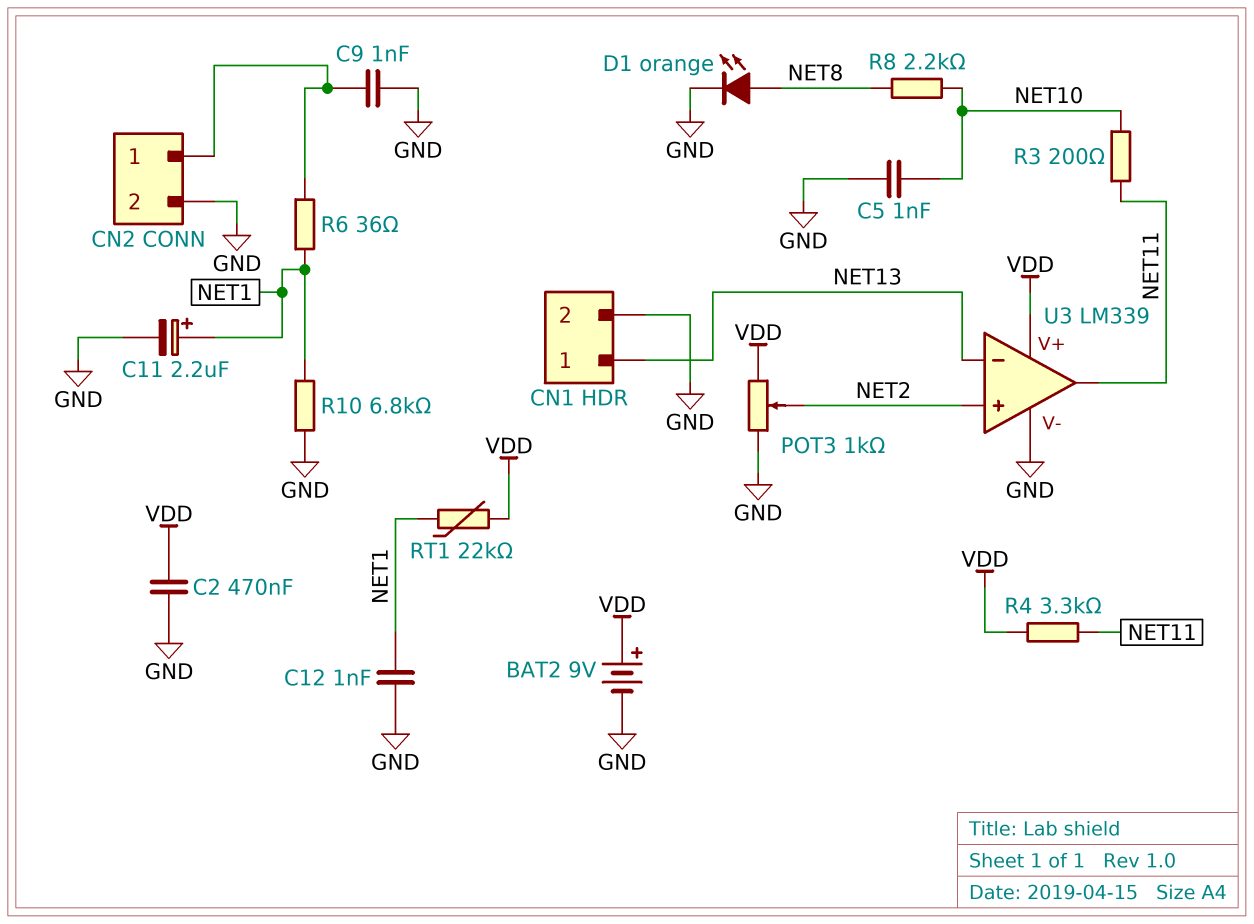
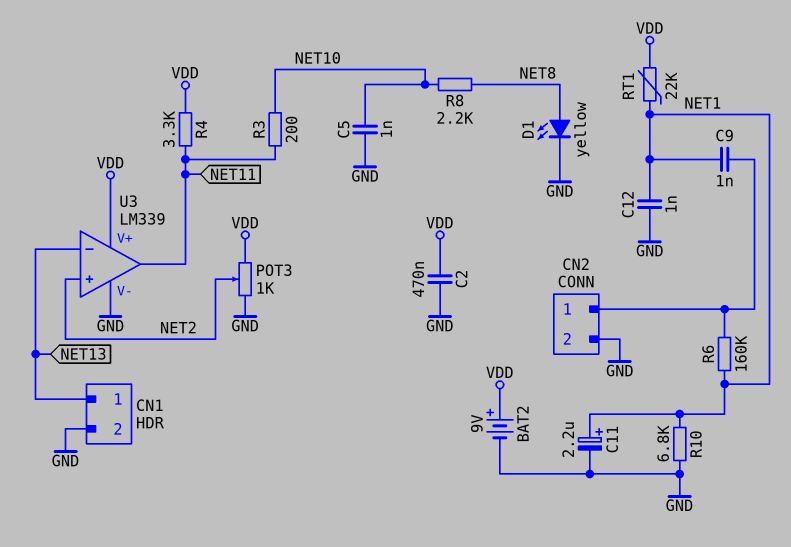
C9: 1nF (CN2/1, GND) -> 1nF (CN2/1, NET1)
D1: LED orange (A NET8, K GND) -> LED yellow (A NET8, K GND)
R6: 36 (CN2/1, NET1) -> 160k (CN2/1, NET1)

